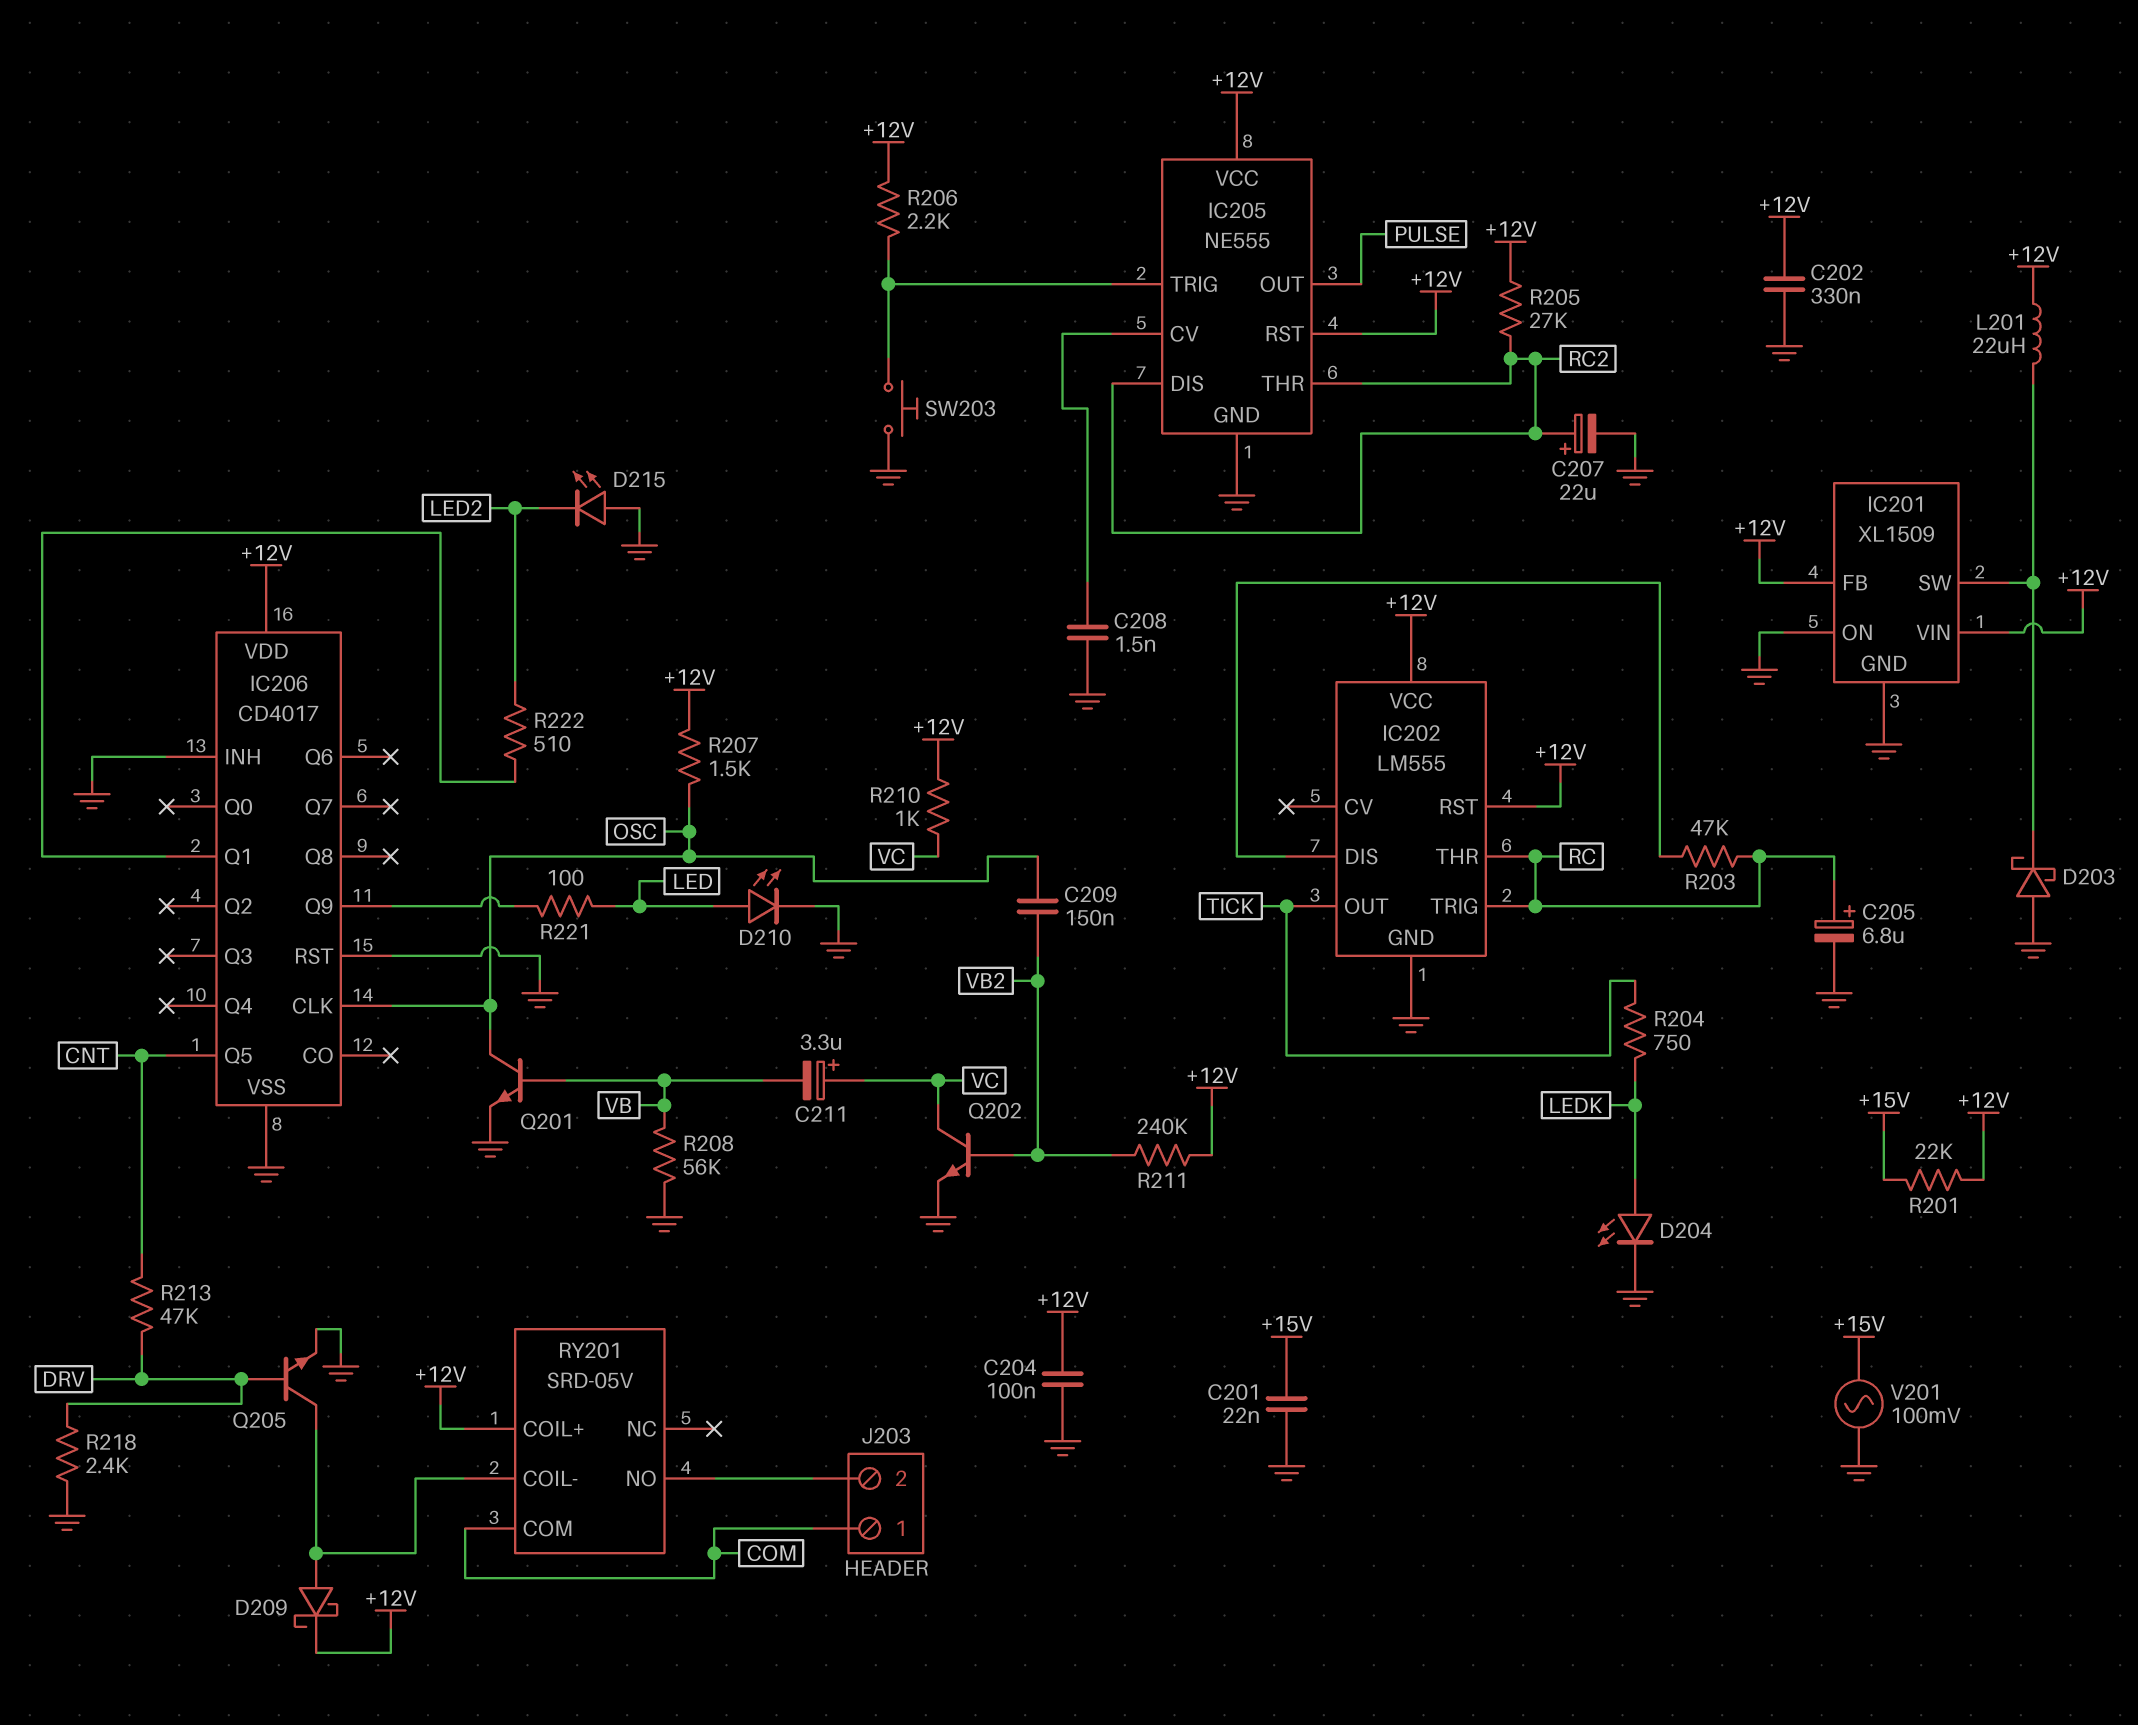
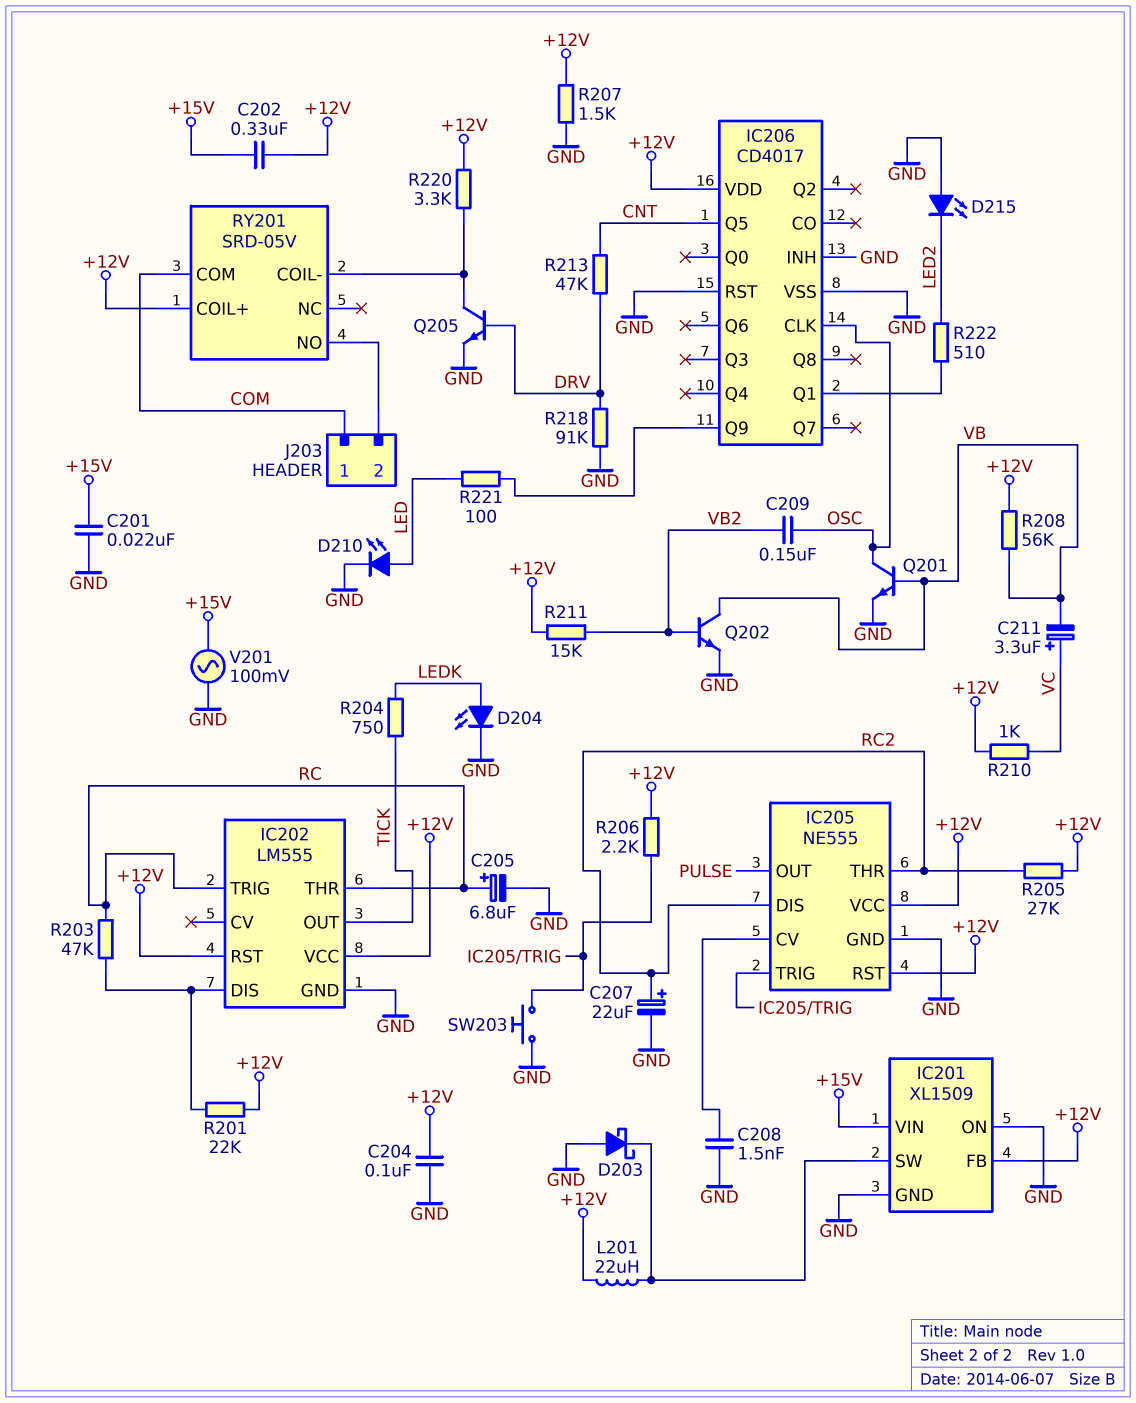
C202: 330nF (+12V, GND) -> 330nF (+12V, +15V)
D209: schottky (A RY201/COIL-, K +12V) -> none
IC201 pin VIN: +12V -> +15V
Q202: NPN (B VB2, C VC, E GND) -> NPN (B VB2, C VB, E GND)
R201: 22k (+12V, +15V) -> 22k (+12V, IC202/DIS)
R207: 1.5k (+12V, OSC) -> 1.5k (+12V, GND)
R208: 56k (GND, VB) -> 56k (+12V, VB)
R211: 240k (+12V, VB2) -> 15k (+12V, VB2)
R218: 2.4k (DRV, GND) -> 91k (DRV, GND)
R220: none -> 3.3k (+12V, RY201/COIL-)

